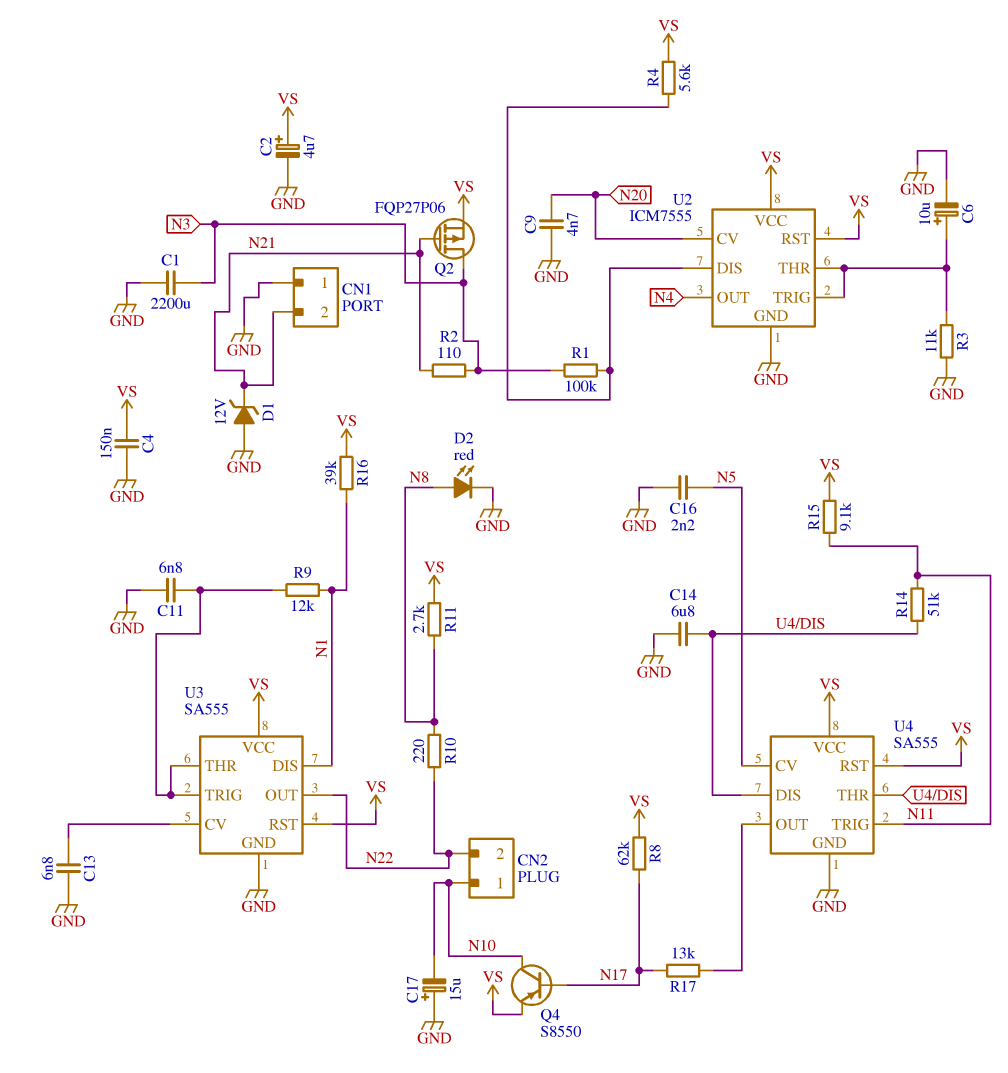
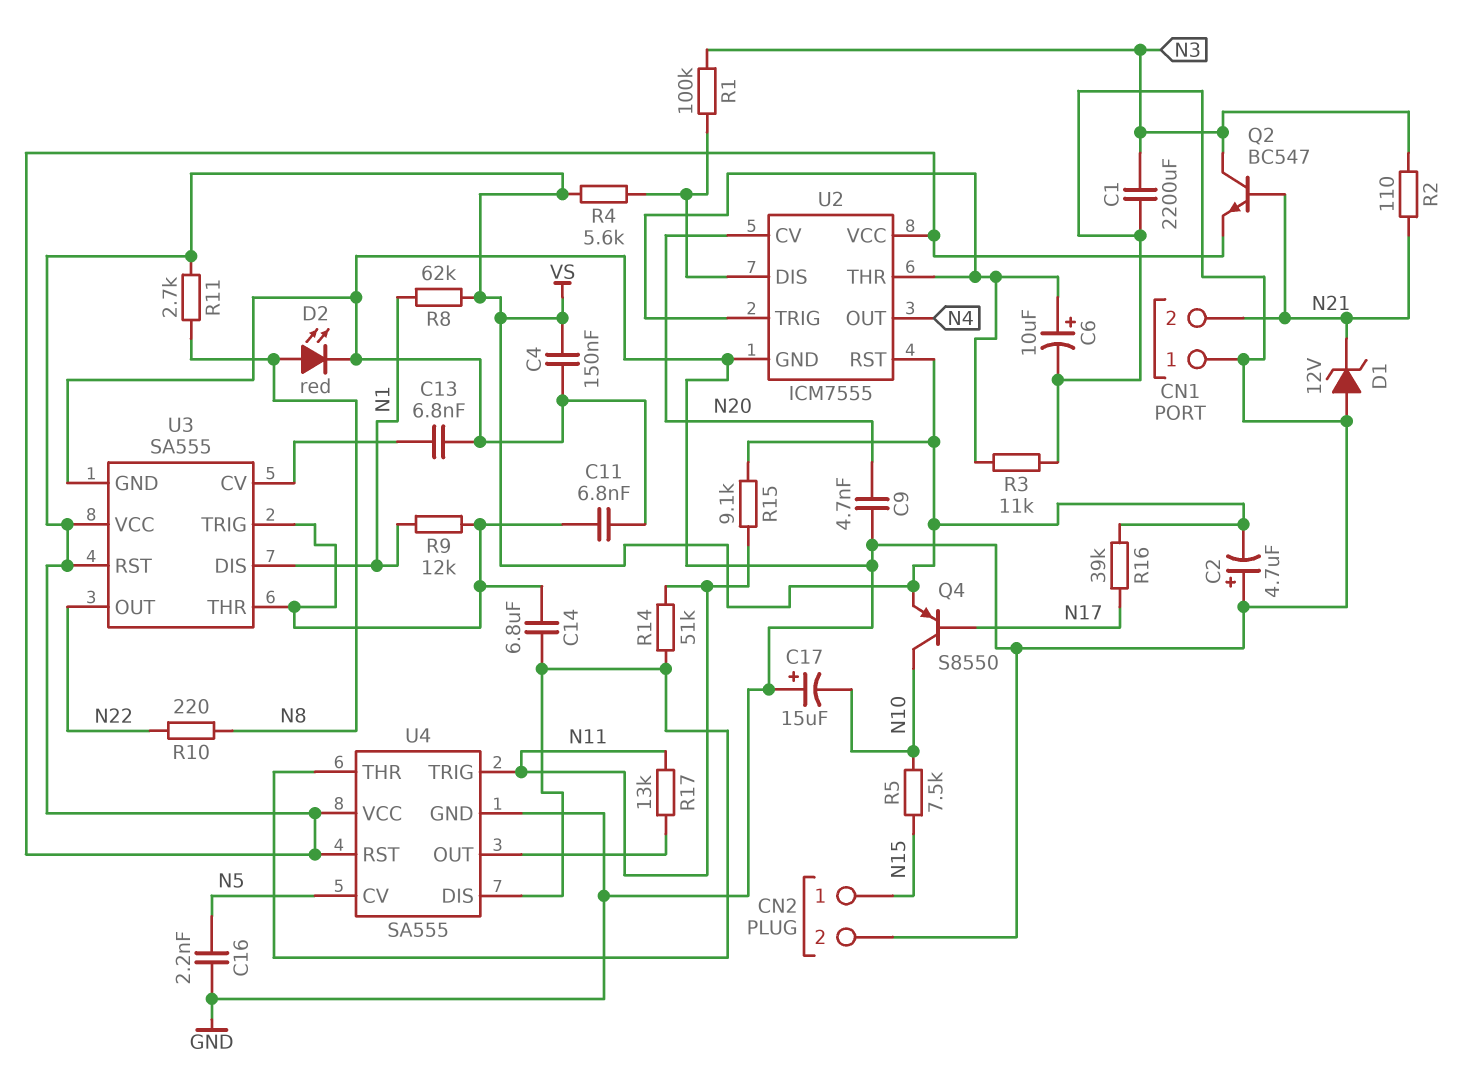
C2: 4.7uF (plus VS, minus GND) -> 4.7uF (plus GND, minus VS)
C14: 6.8uF (GND, U4/DIS) -> 6.8uF (U3/THR, U4/DIS)
CN2 pin 1: N10 -> N15
CN2 pin 2: N22 -> GND
Q2: PMOS FQP27P06 (G N21, D N3, S VS) -> NPN BC547 (B N21, C N3, E VS)
R5: none -> 7.5k (N10, N15)
R8: 62k (N17, VS) -> 62k (N1, VS)
R16: 39k (N1, VS) -> 39k (N17, VS)
R17: 13k (N17, U4/OUT) -> 13k (N11, U4/OUT)

